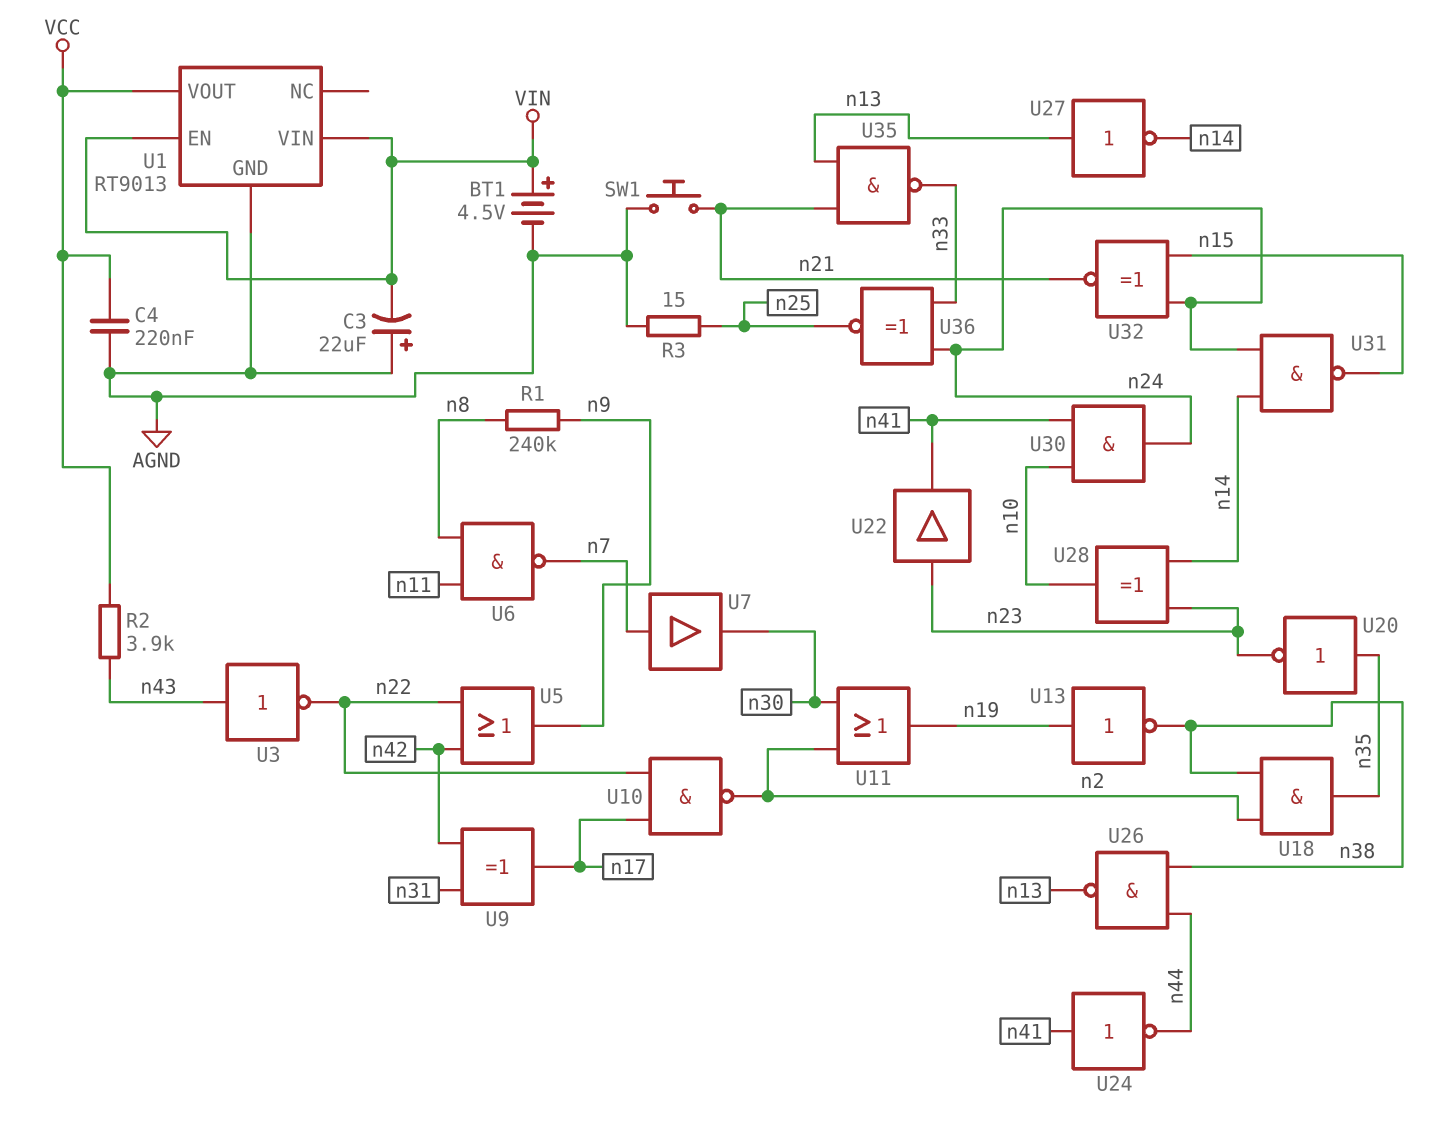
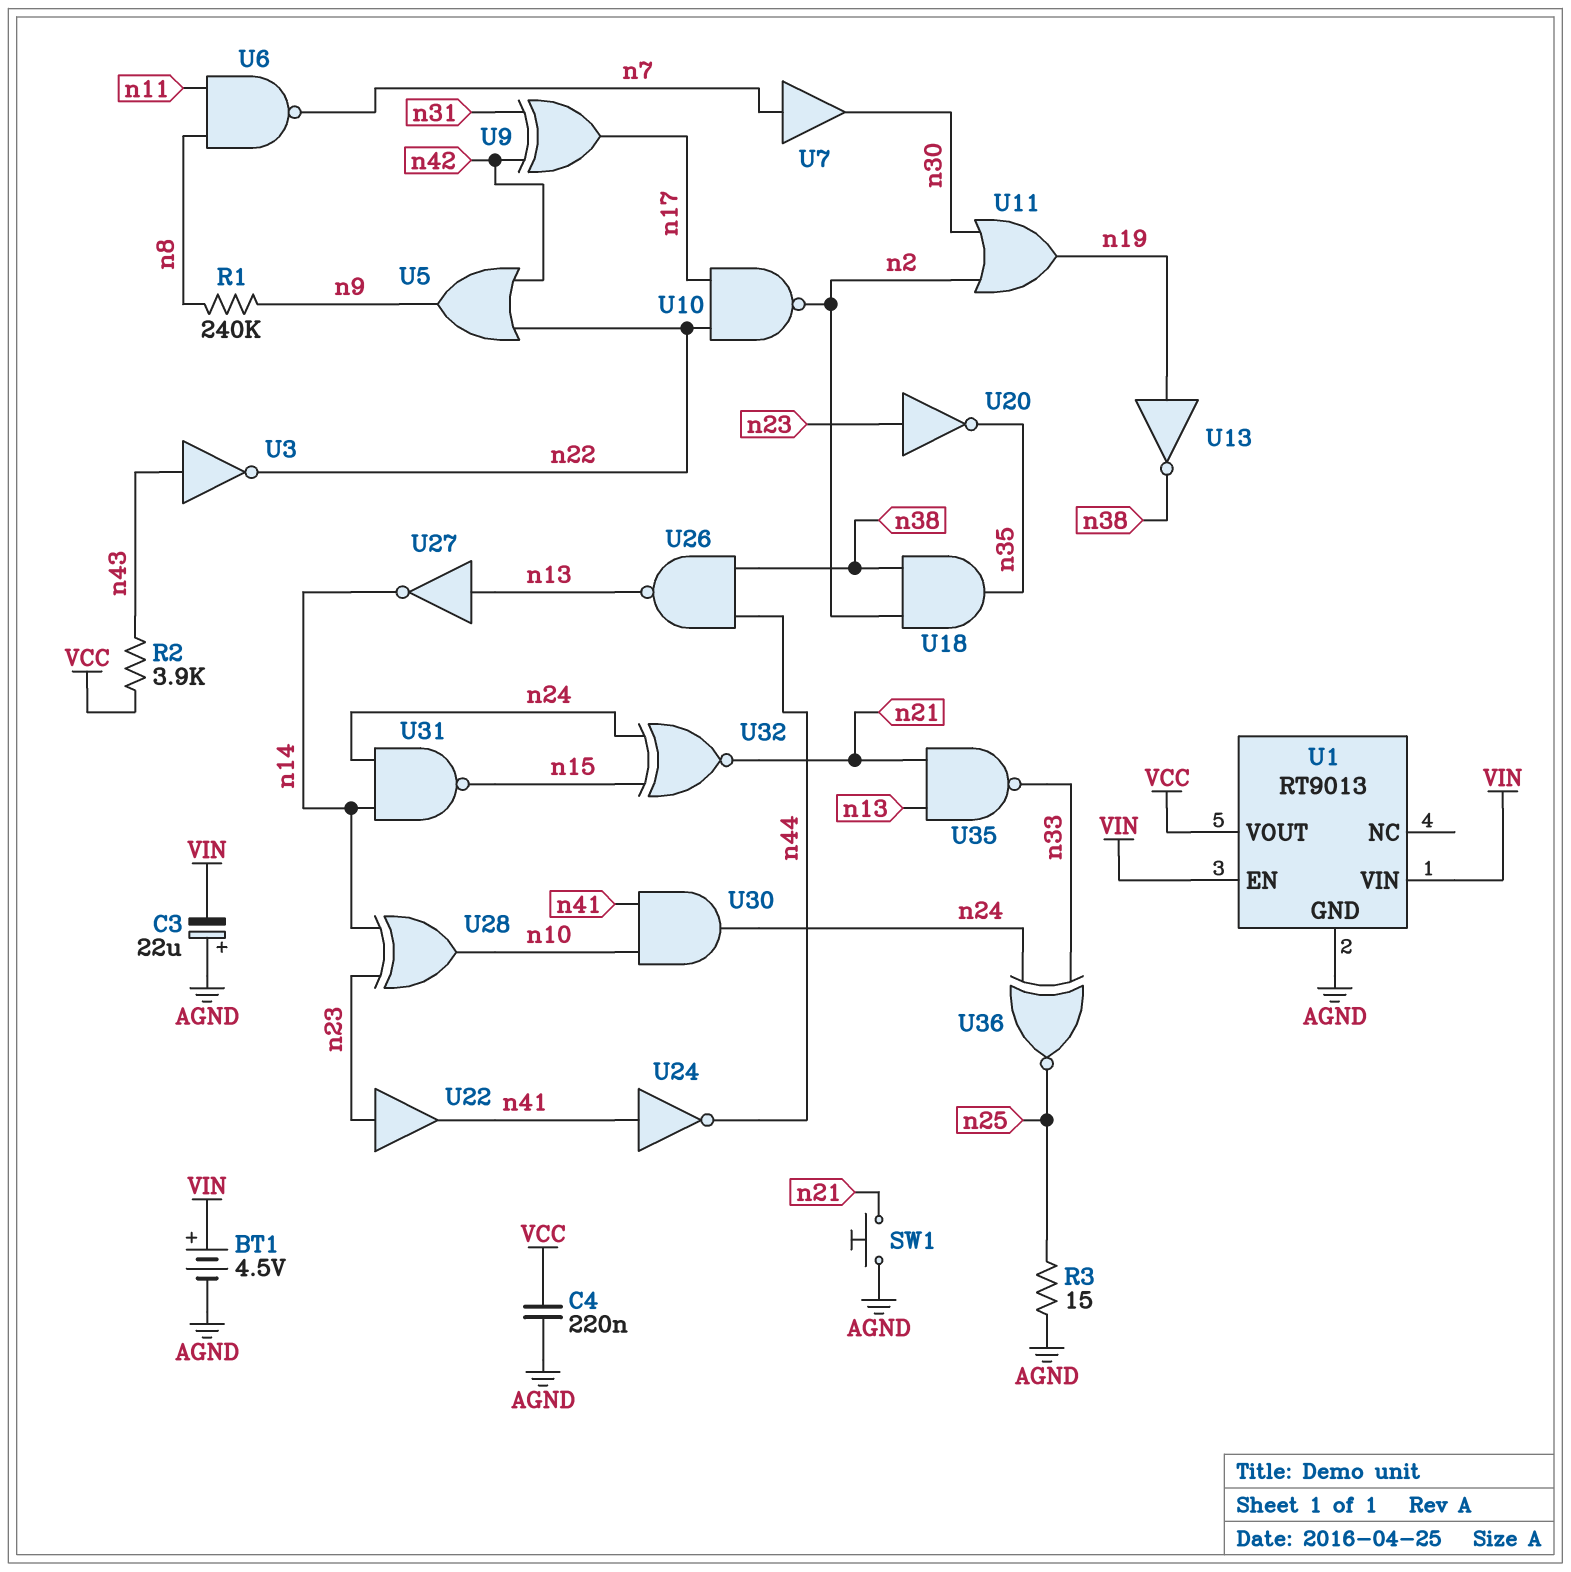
U20: NOT (in n35, out n23) -> NOT (in n23, out n35)

